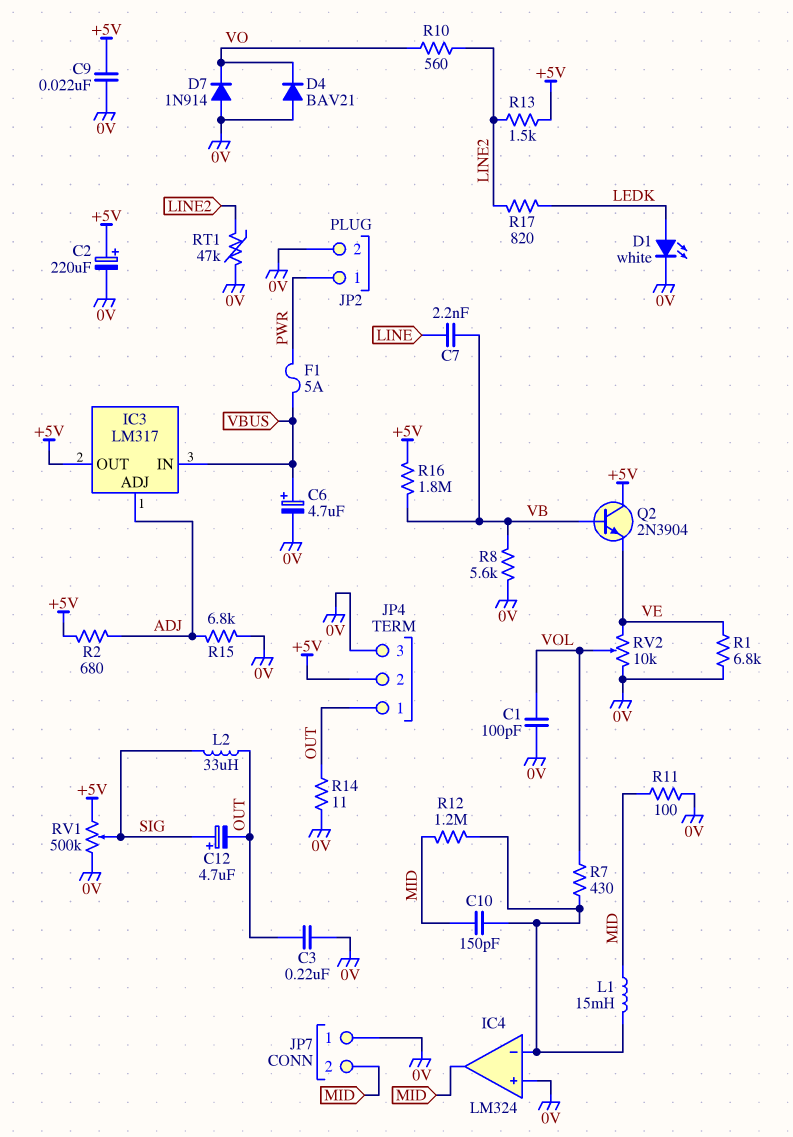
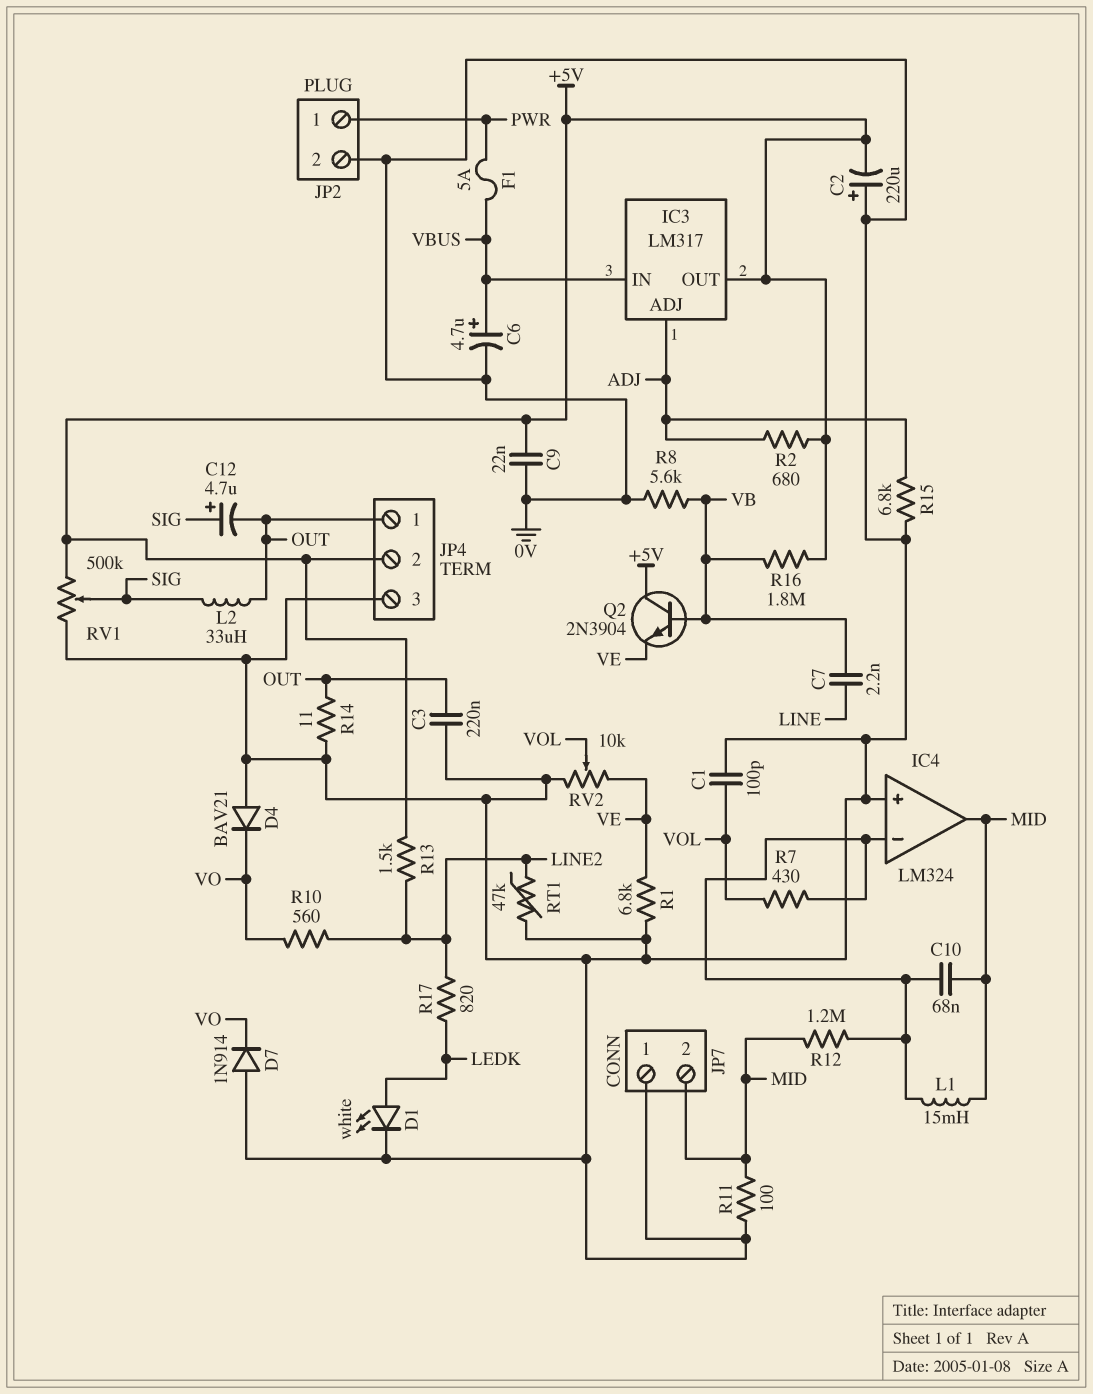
C2: 220uF (plus +5V, minus 0V) -> 220uF (plus 0V, minus +5V)
C10: 150pF (IC4/in-, MID) -> 68nF (IC4/in-, MID)

